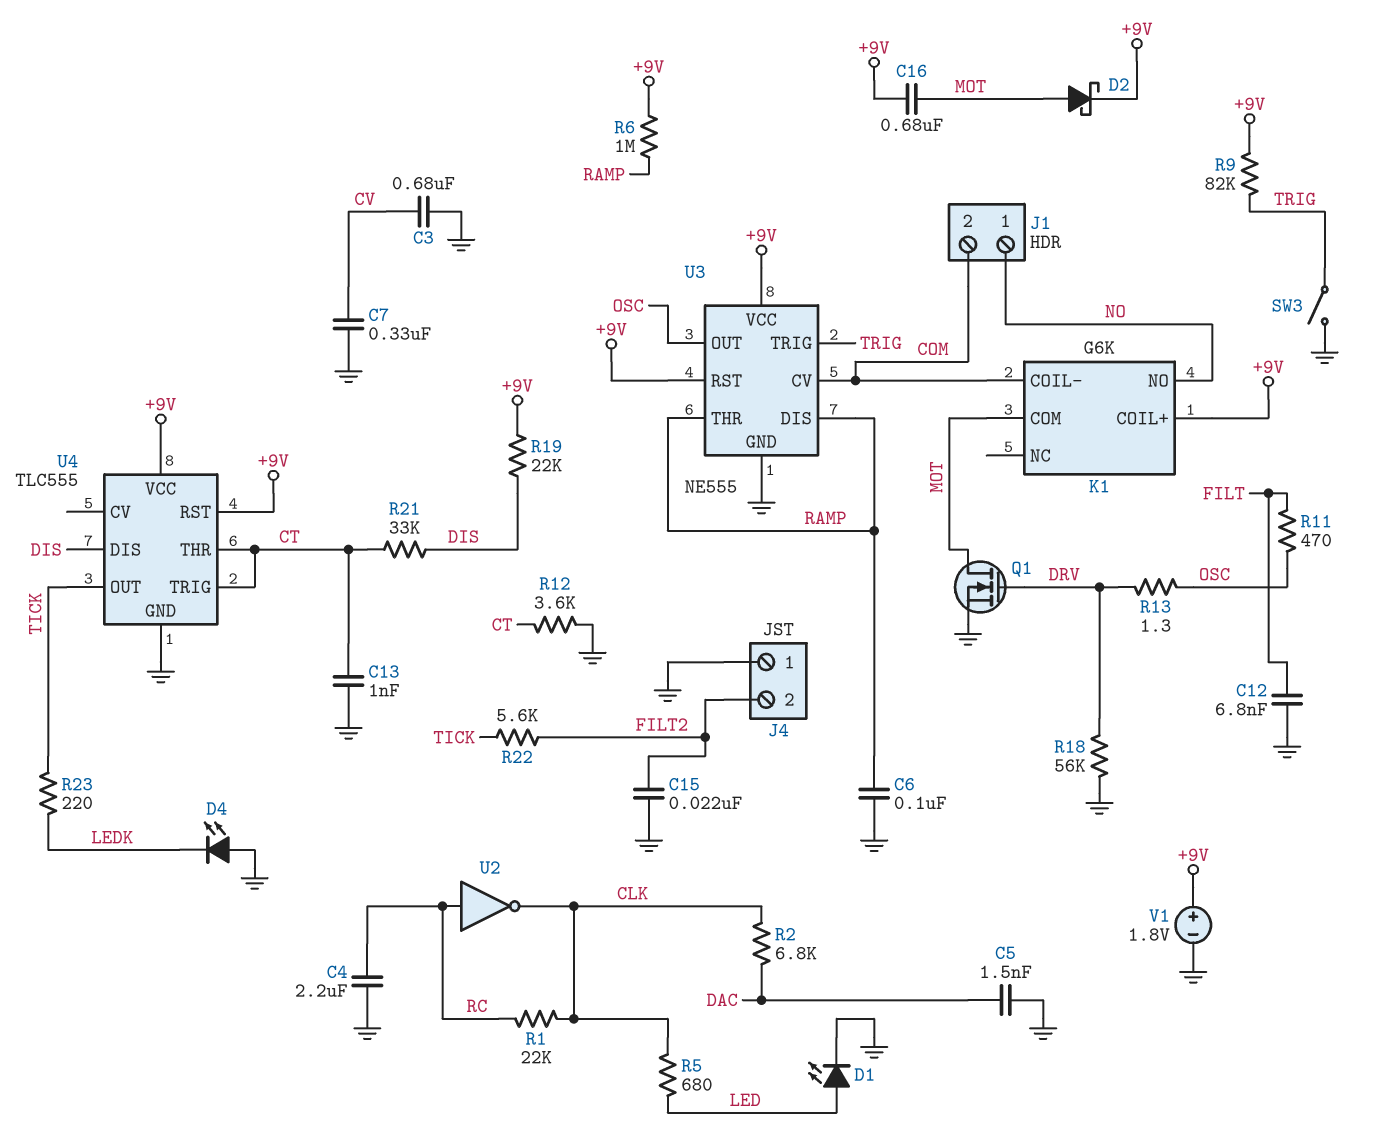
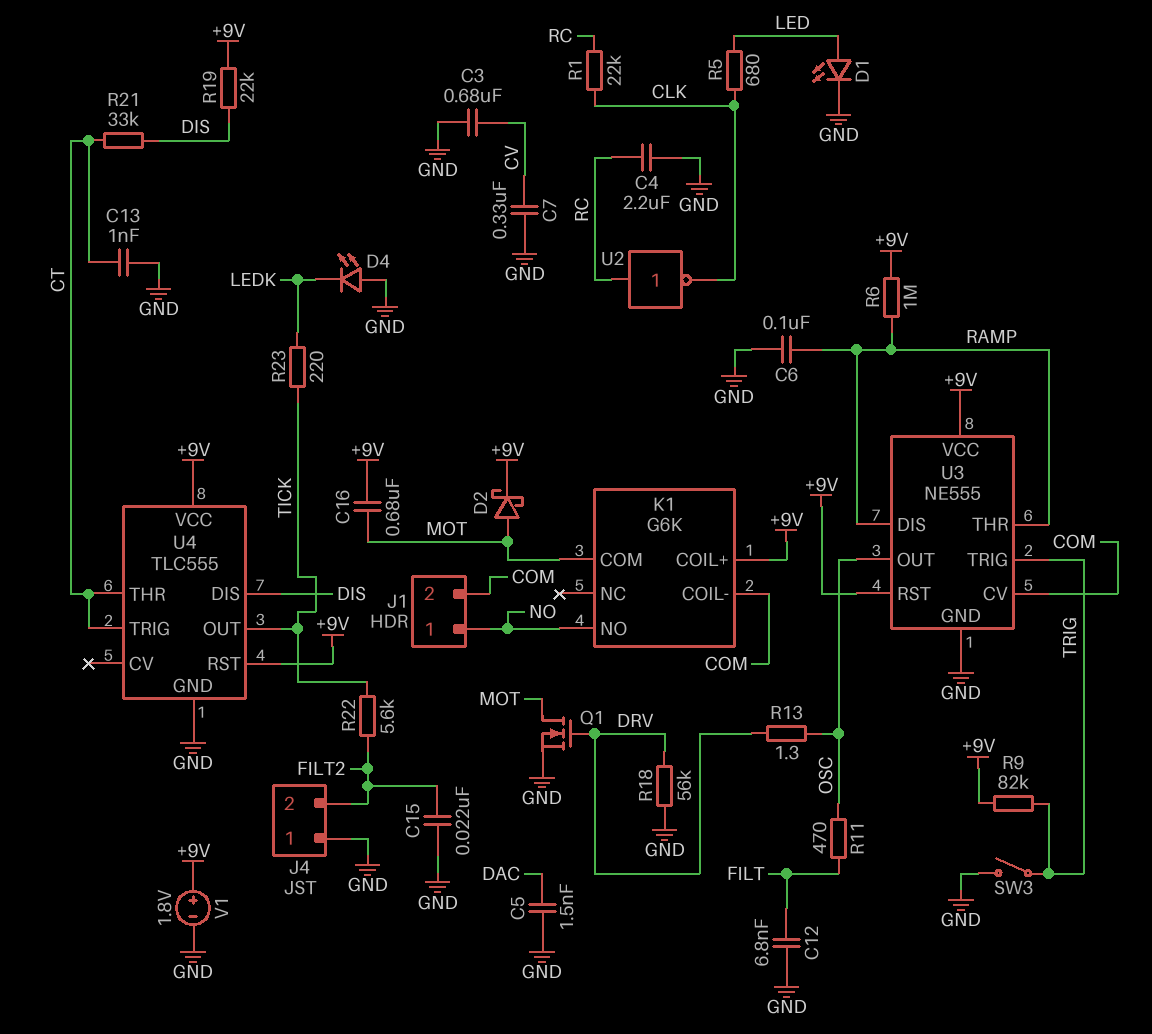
R2: 6.8k (CLK, DAC) -> none
R12: 3.6k (CT, GND) -> none

